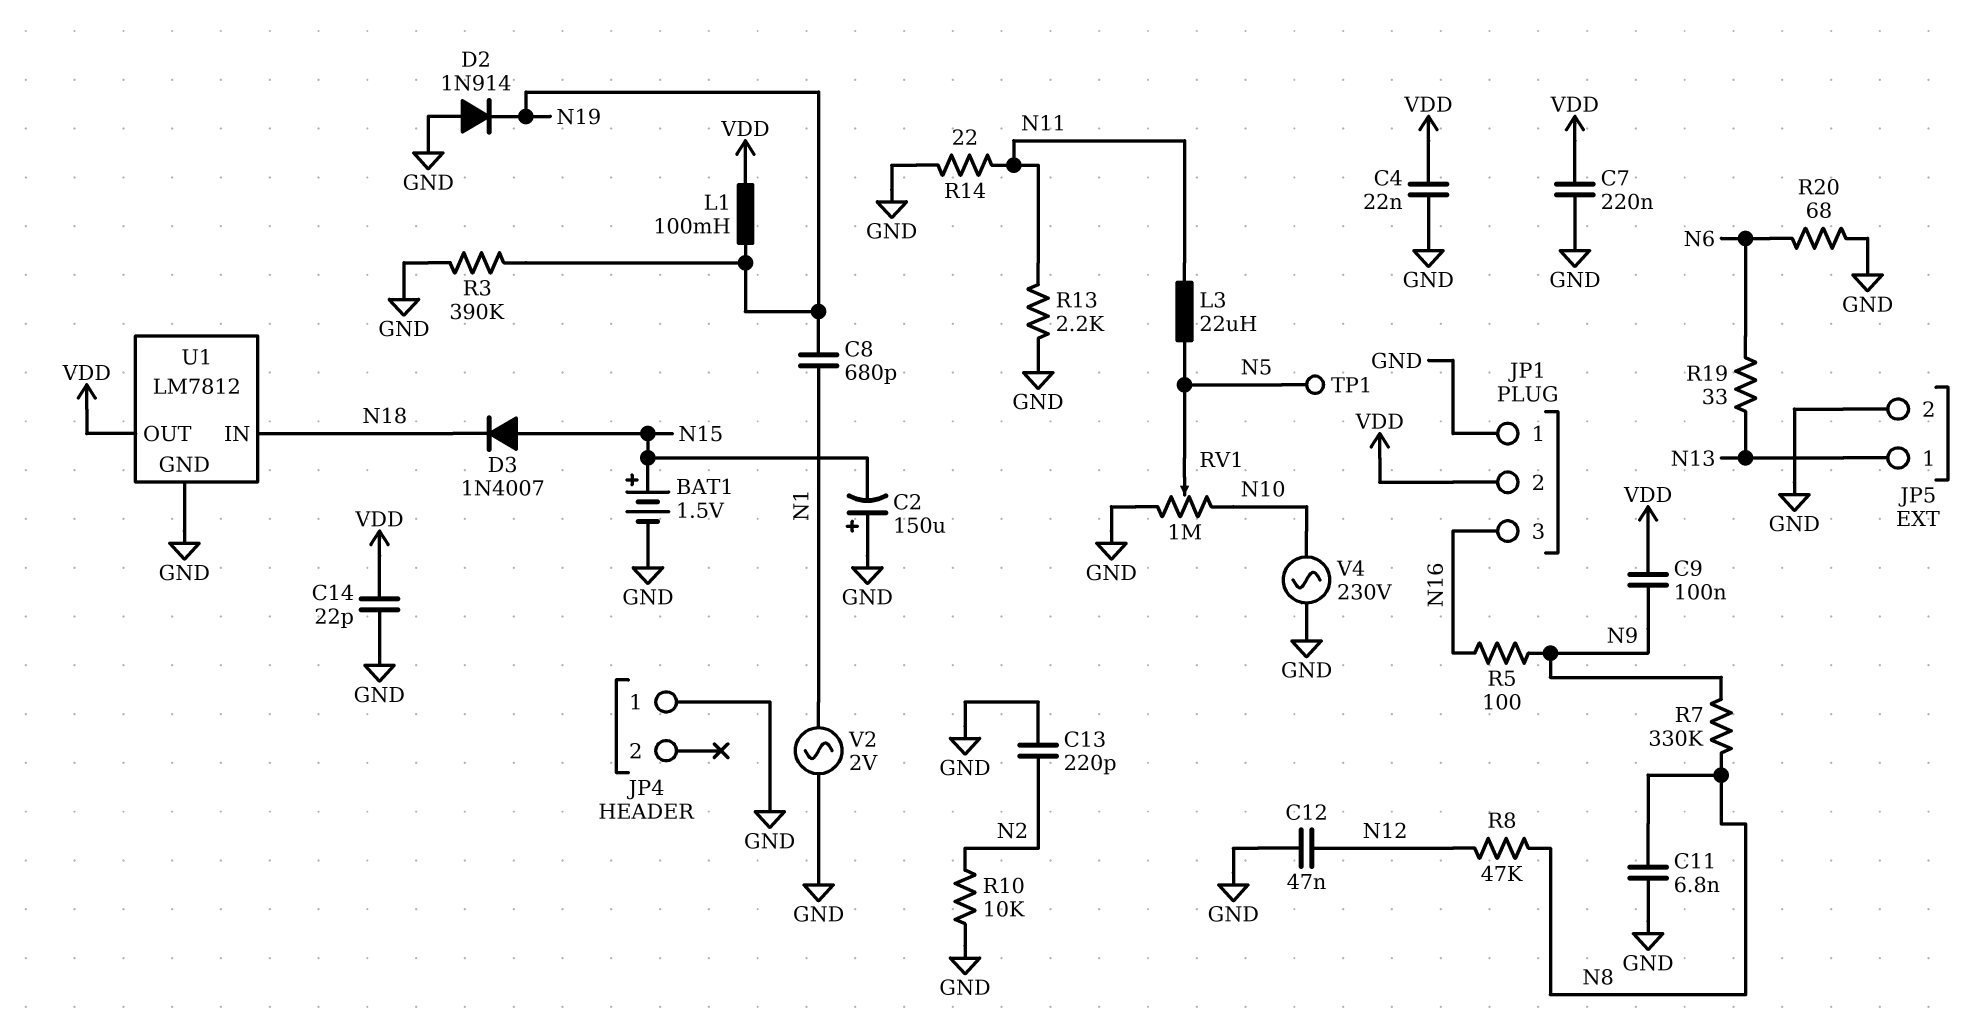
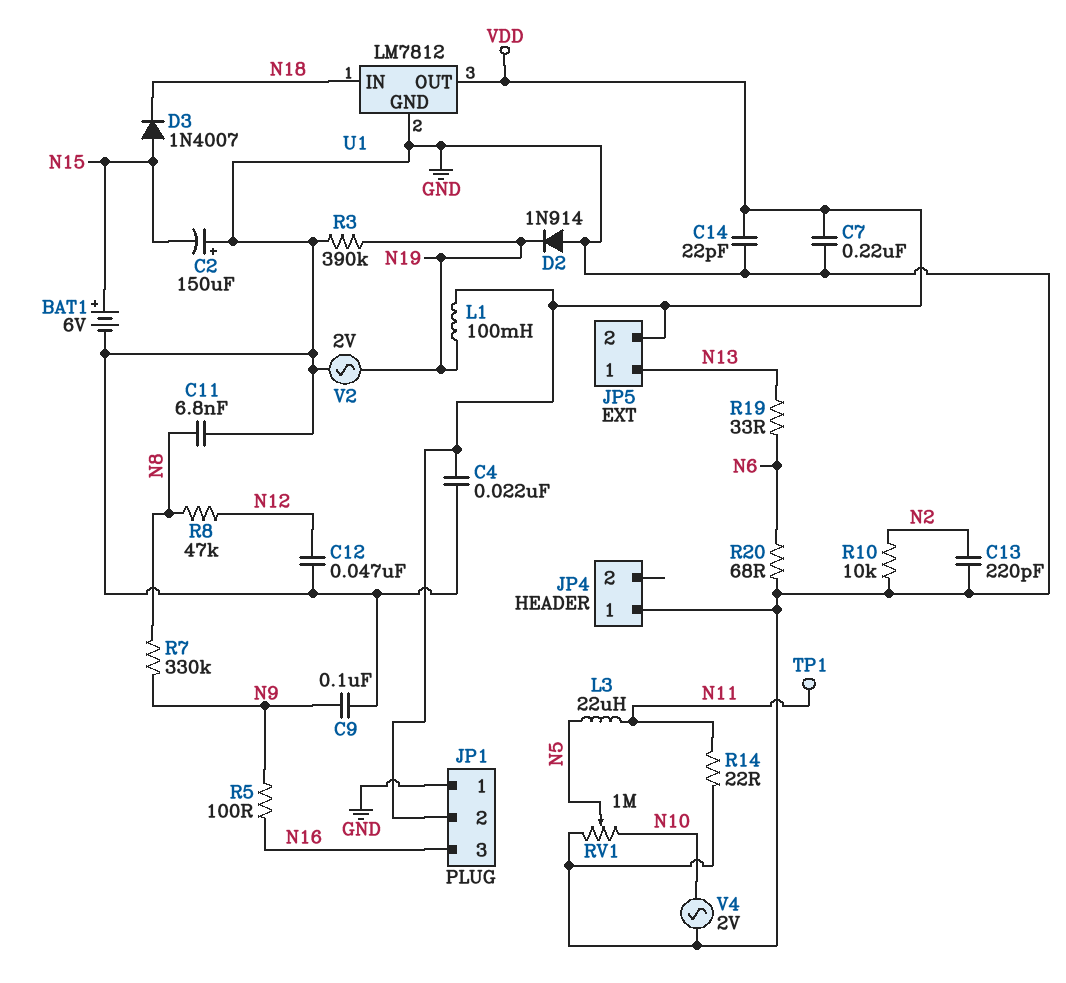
BAT1: 1.5V (plus N15, minus GND) -> 6V (plus N15, minus GND)
C8: 680pF (N1, N19) -> none
C9: 100nF (N9, VDD) -> 100nF (GND, N9)
JP5 pin 2: GND -> VDD
R13: 2.2k (GND, N11) -> none
TP1: test point (N5) -> test point (N11)
V2: AC 2V (GND, N1) -> AC 2V (GND, N19)
V4: AC 230V (GND, N10) -> AC 2V (GND, N10)

